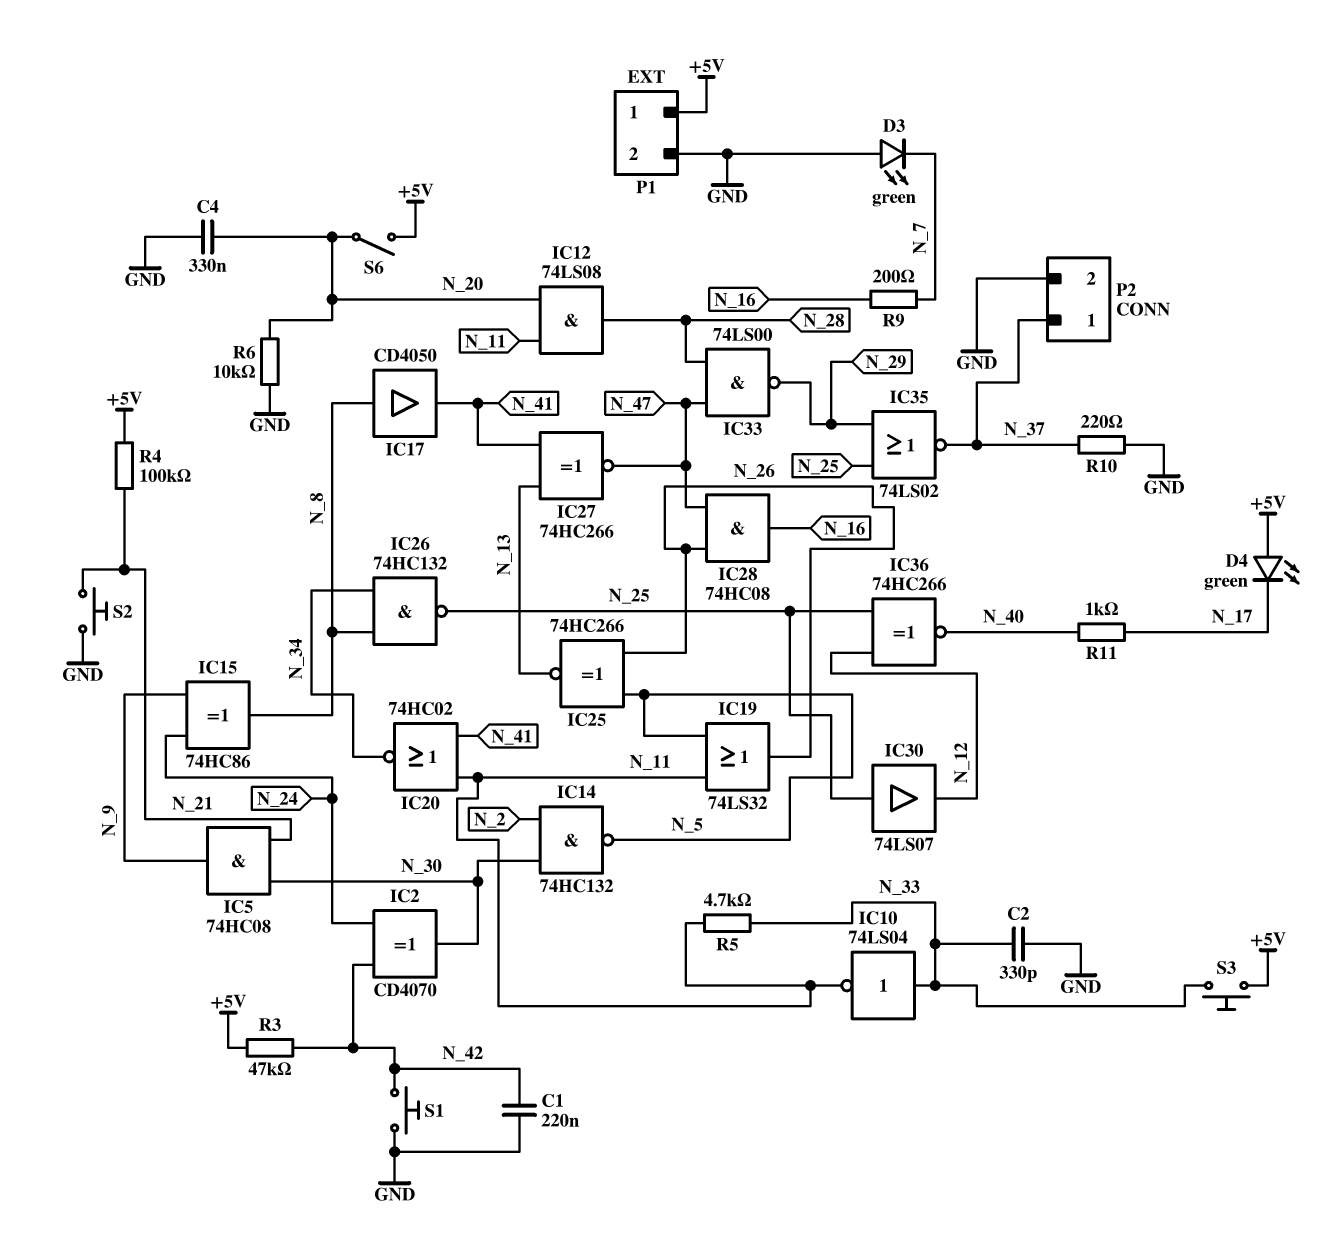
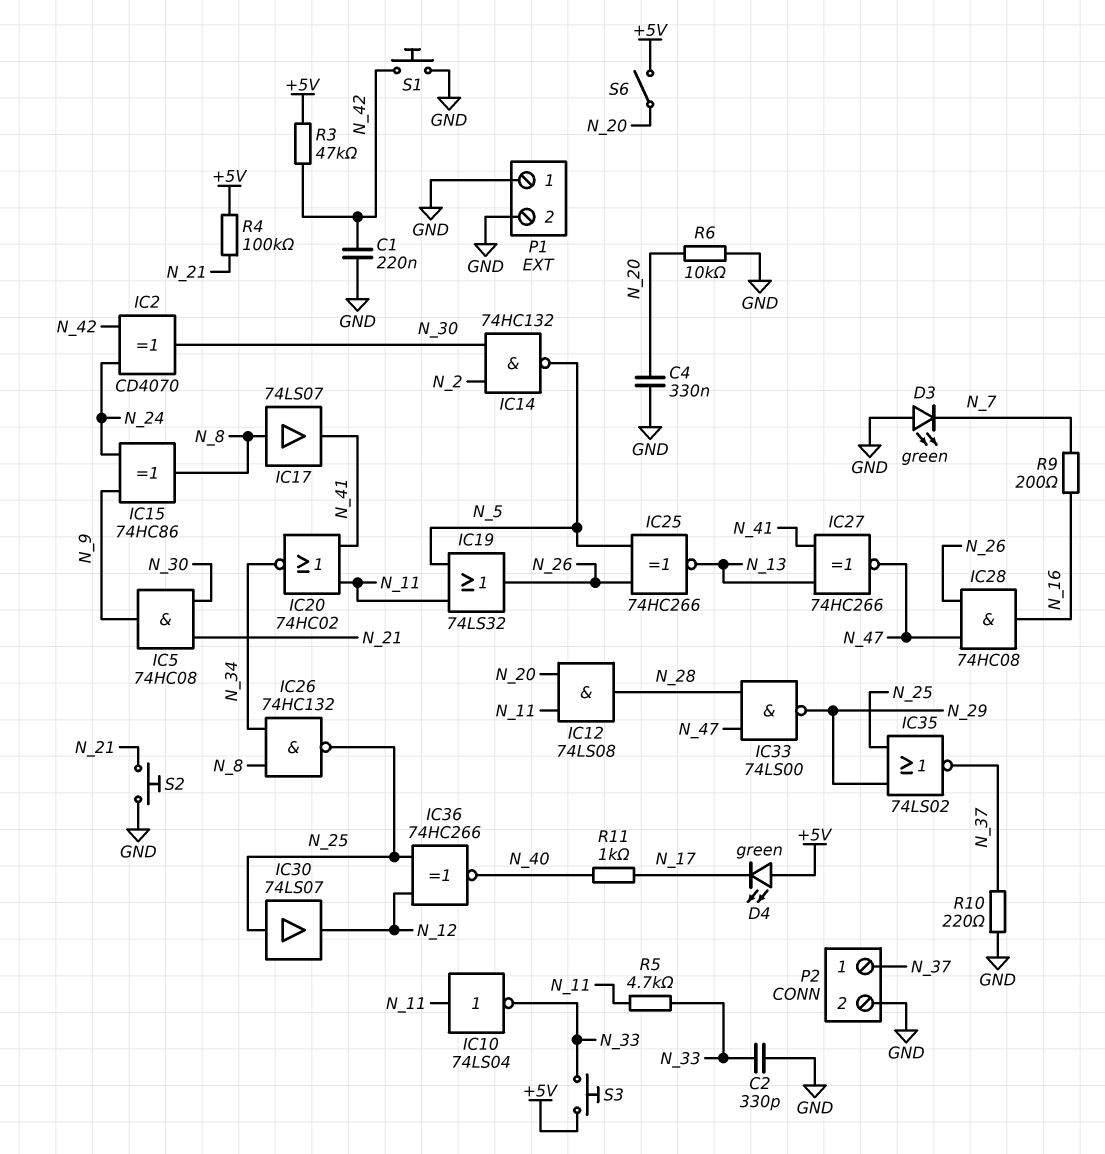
IC10: NOT 74LS04 (in N_33, out N_11) -> NOT 74LS04 (in N_11, out N_33)
IC17: buffer CD4050 (in N_8, out N_41) -> buffer 74LS07 (in N_8, out N_41)
P1 pin 1: +5V -> GND

